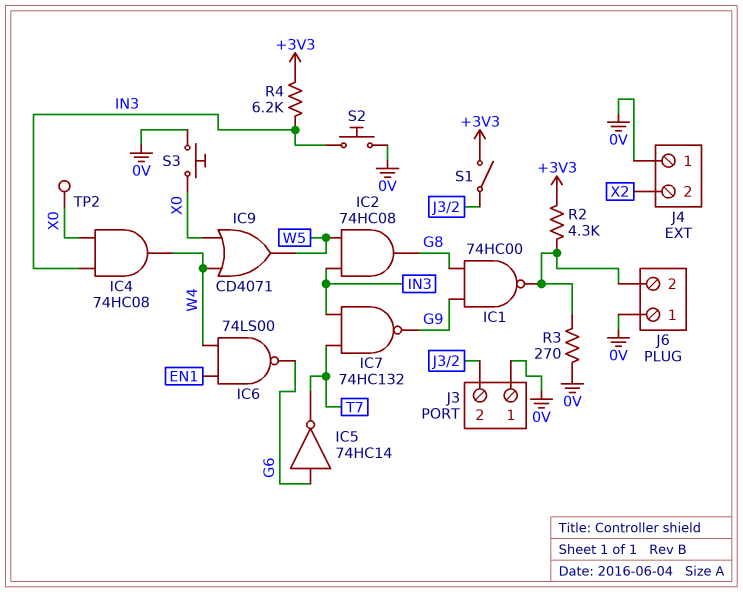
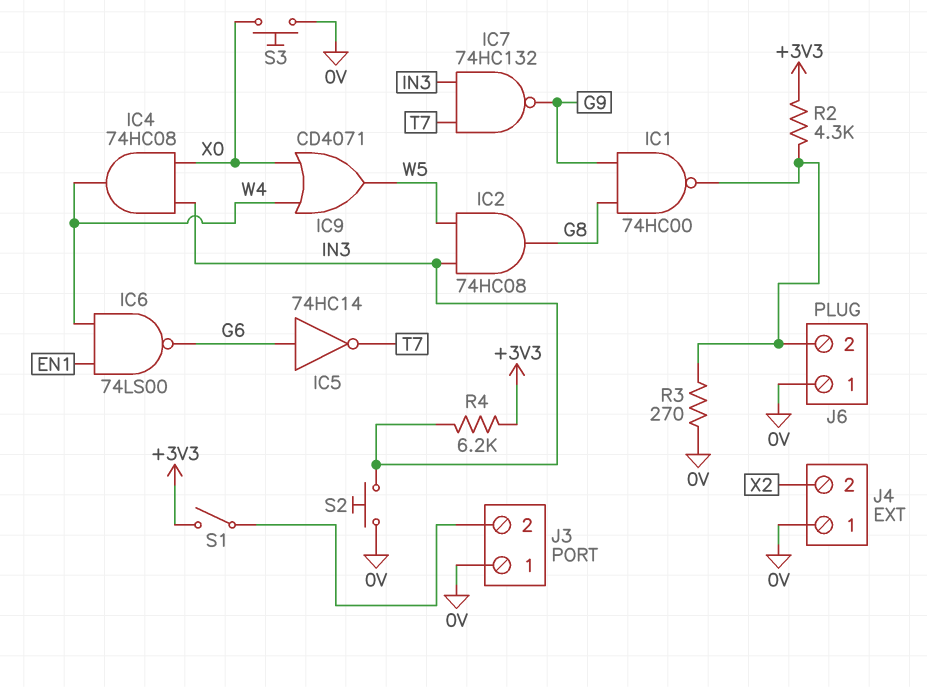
TP2: test point (X0) -> none

